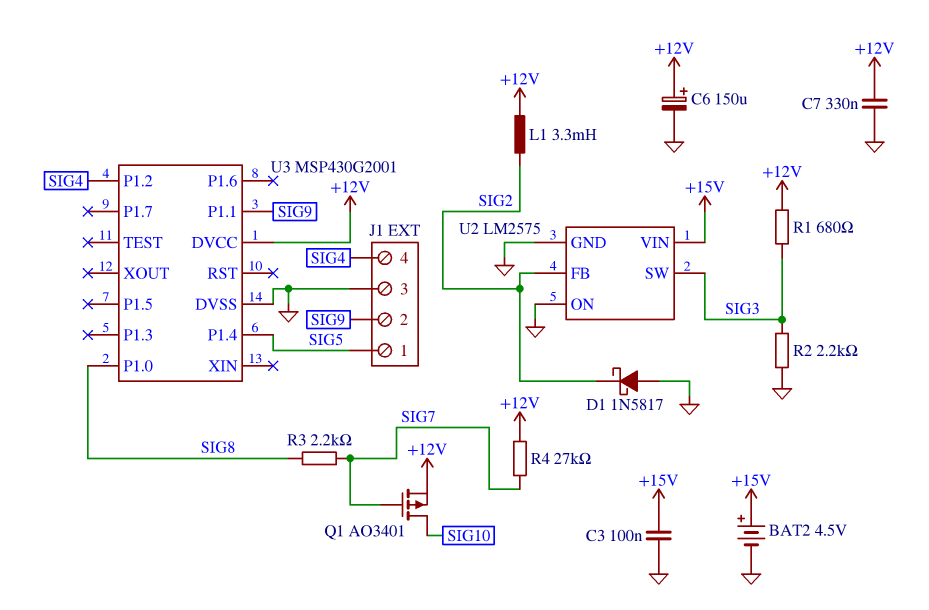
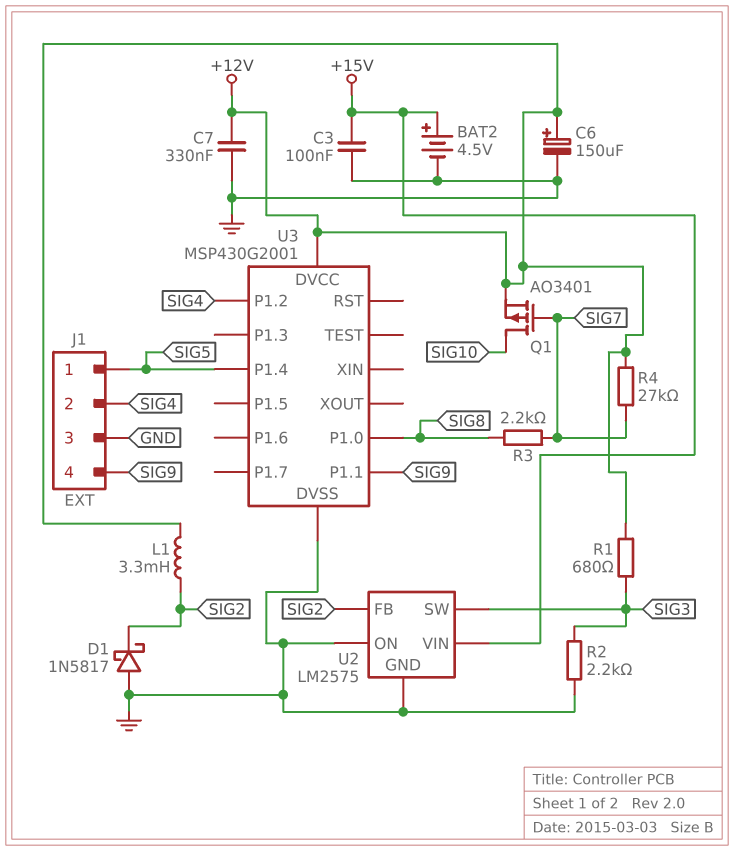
J1 pin 2: SIG9 -> SIG4
J1 pin 4: SIG4 -> SIG9

